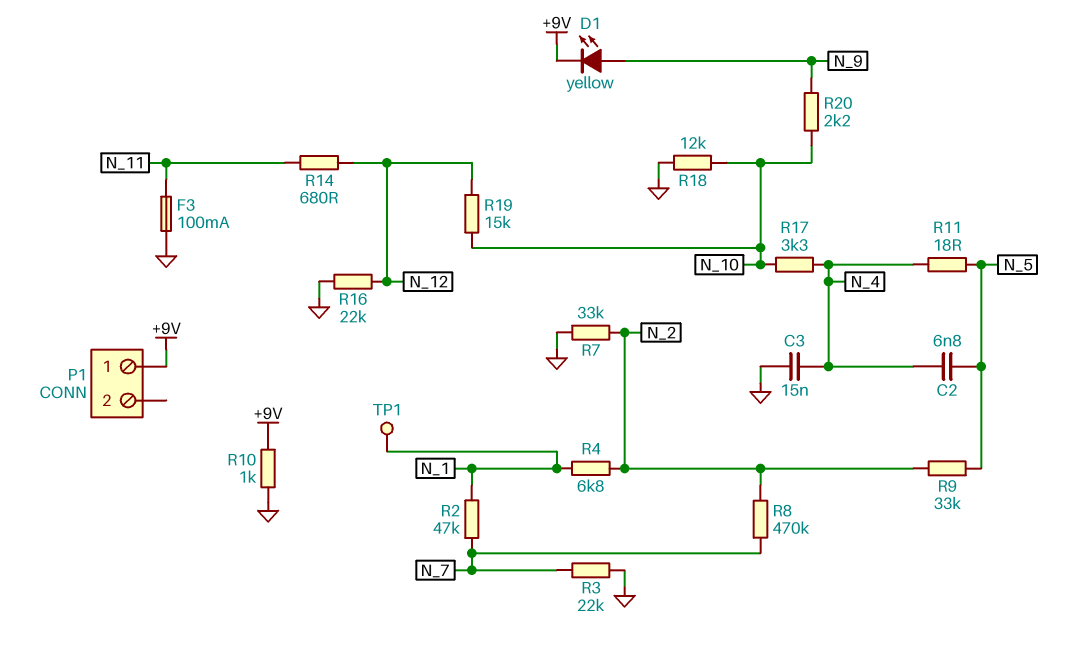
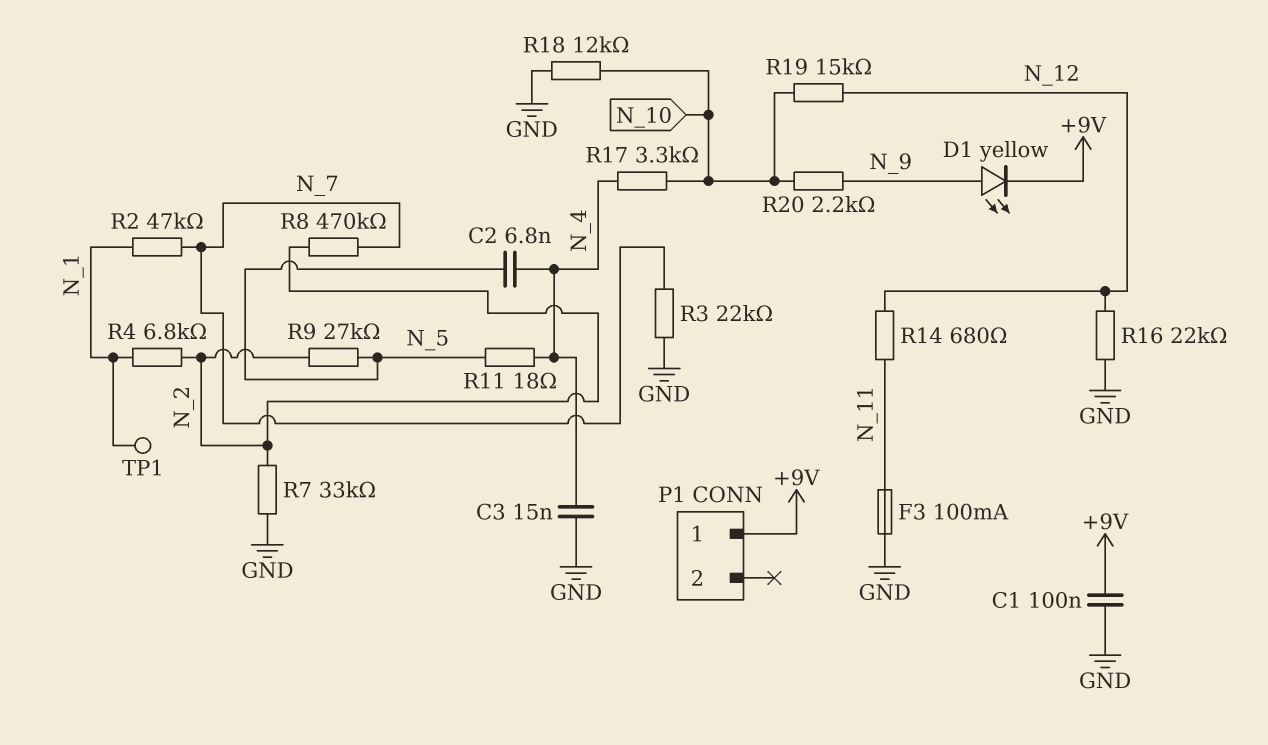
C1: none -> 100nF (+9V, GND)
R9: 33k (N_2, N_5) -> 27k (N_2, N_5)
R10: 1k (+9V, GND) -> none

